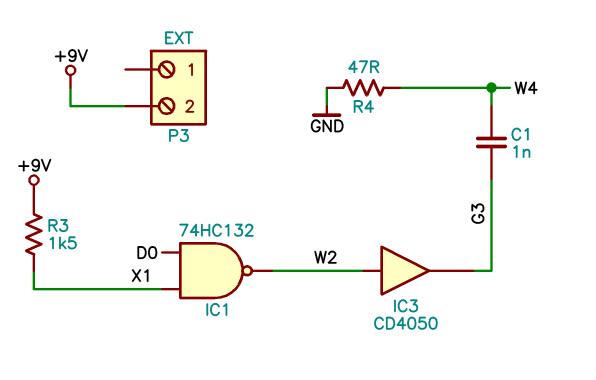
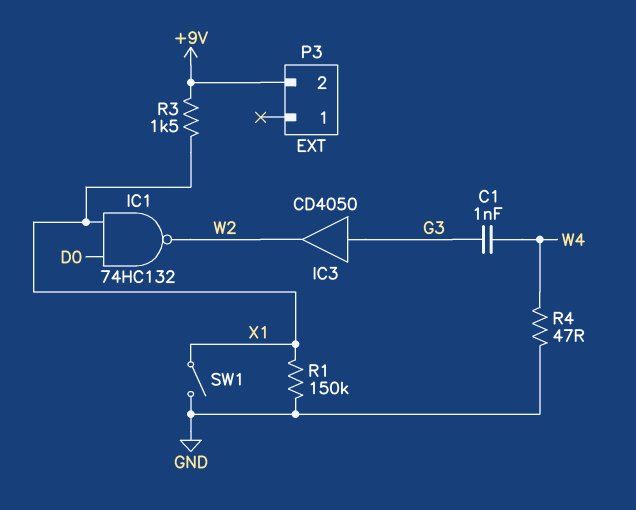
IC3: buffer CD4050 (in W2, out G3) -> buffer CD4050 (in G3, out W2)
R1: none -> 150k (GND, X1)
SW1: none -> switch (GND, X1)

